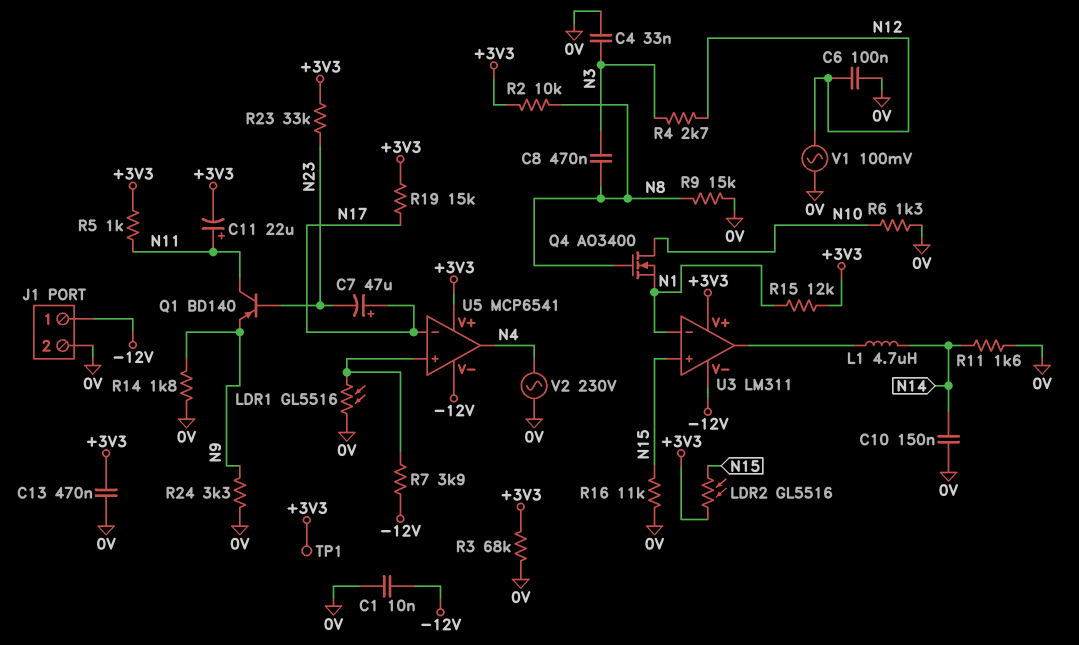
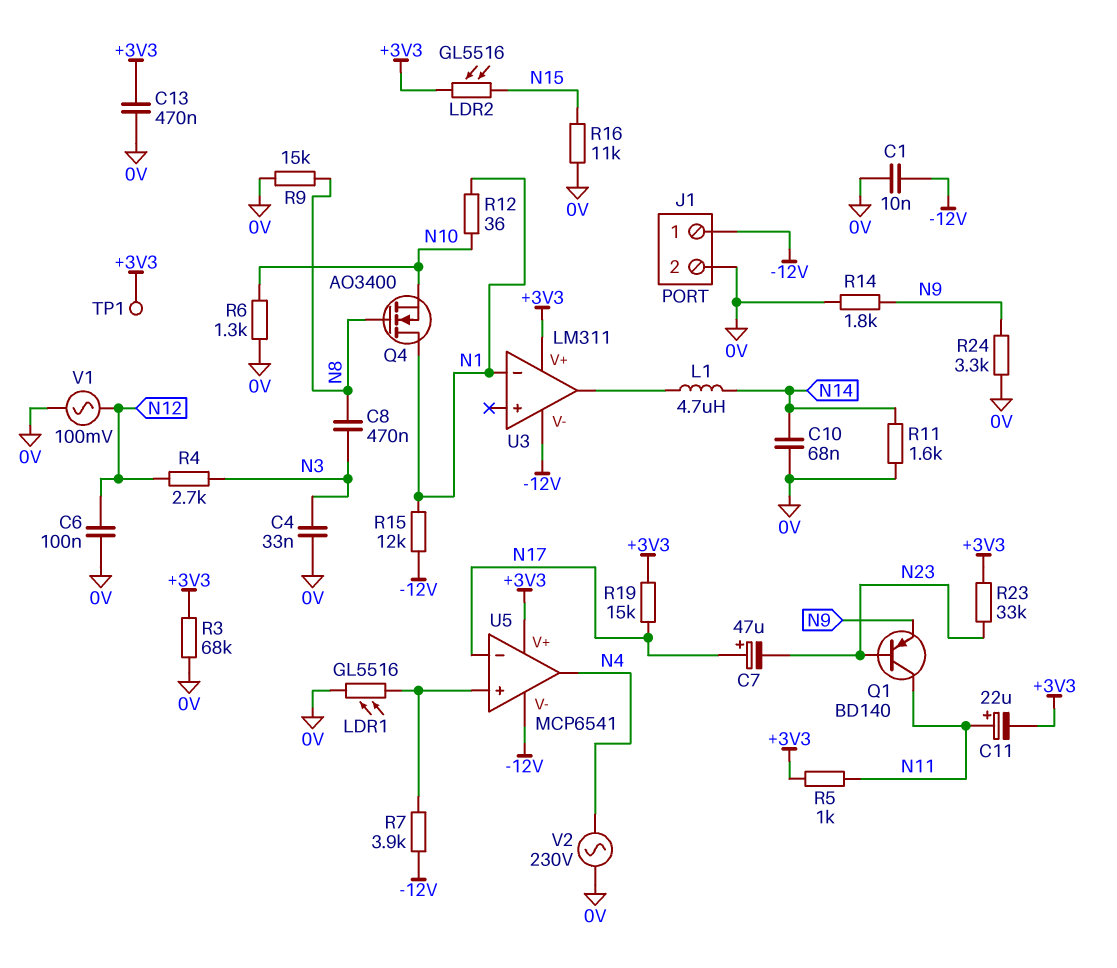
C10: 150nF (0V, N14) -> 68nF (0V, N14)
Q4: NMOS AO3400 (G N8, D N10, S N1) -> NMOS AO3400 (G N8, D N1, S N10)
R2: 10k (+3V3, N8) -> none
R12: none -> 36 (N1, N10)
R15: 12k (+3V3, N1) -> 12k (-12V, N1)
U3 pin in+: N15 -> none

